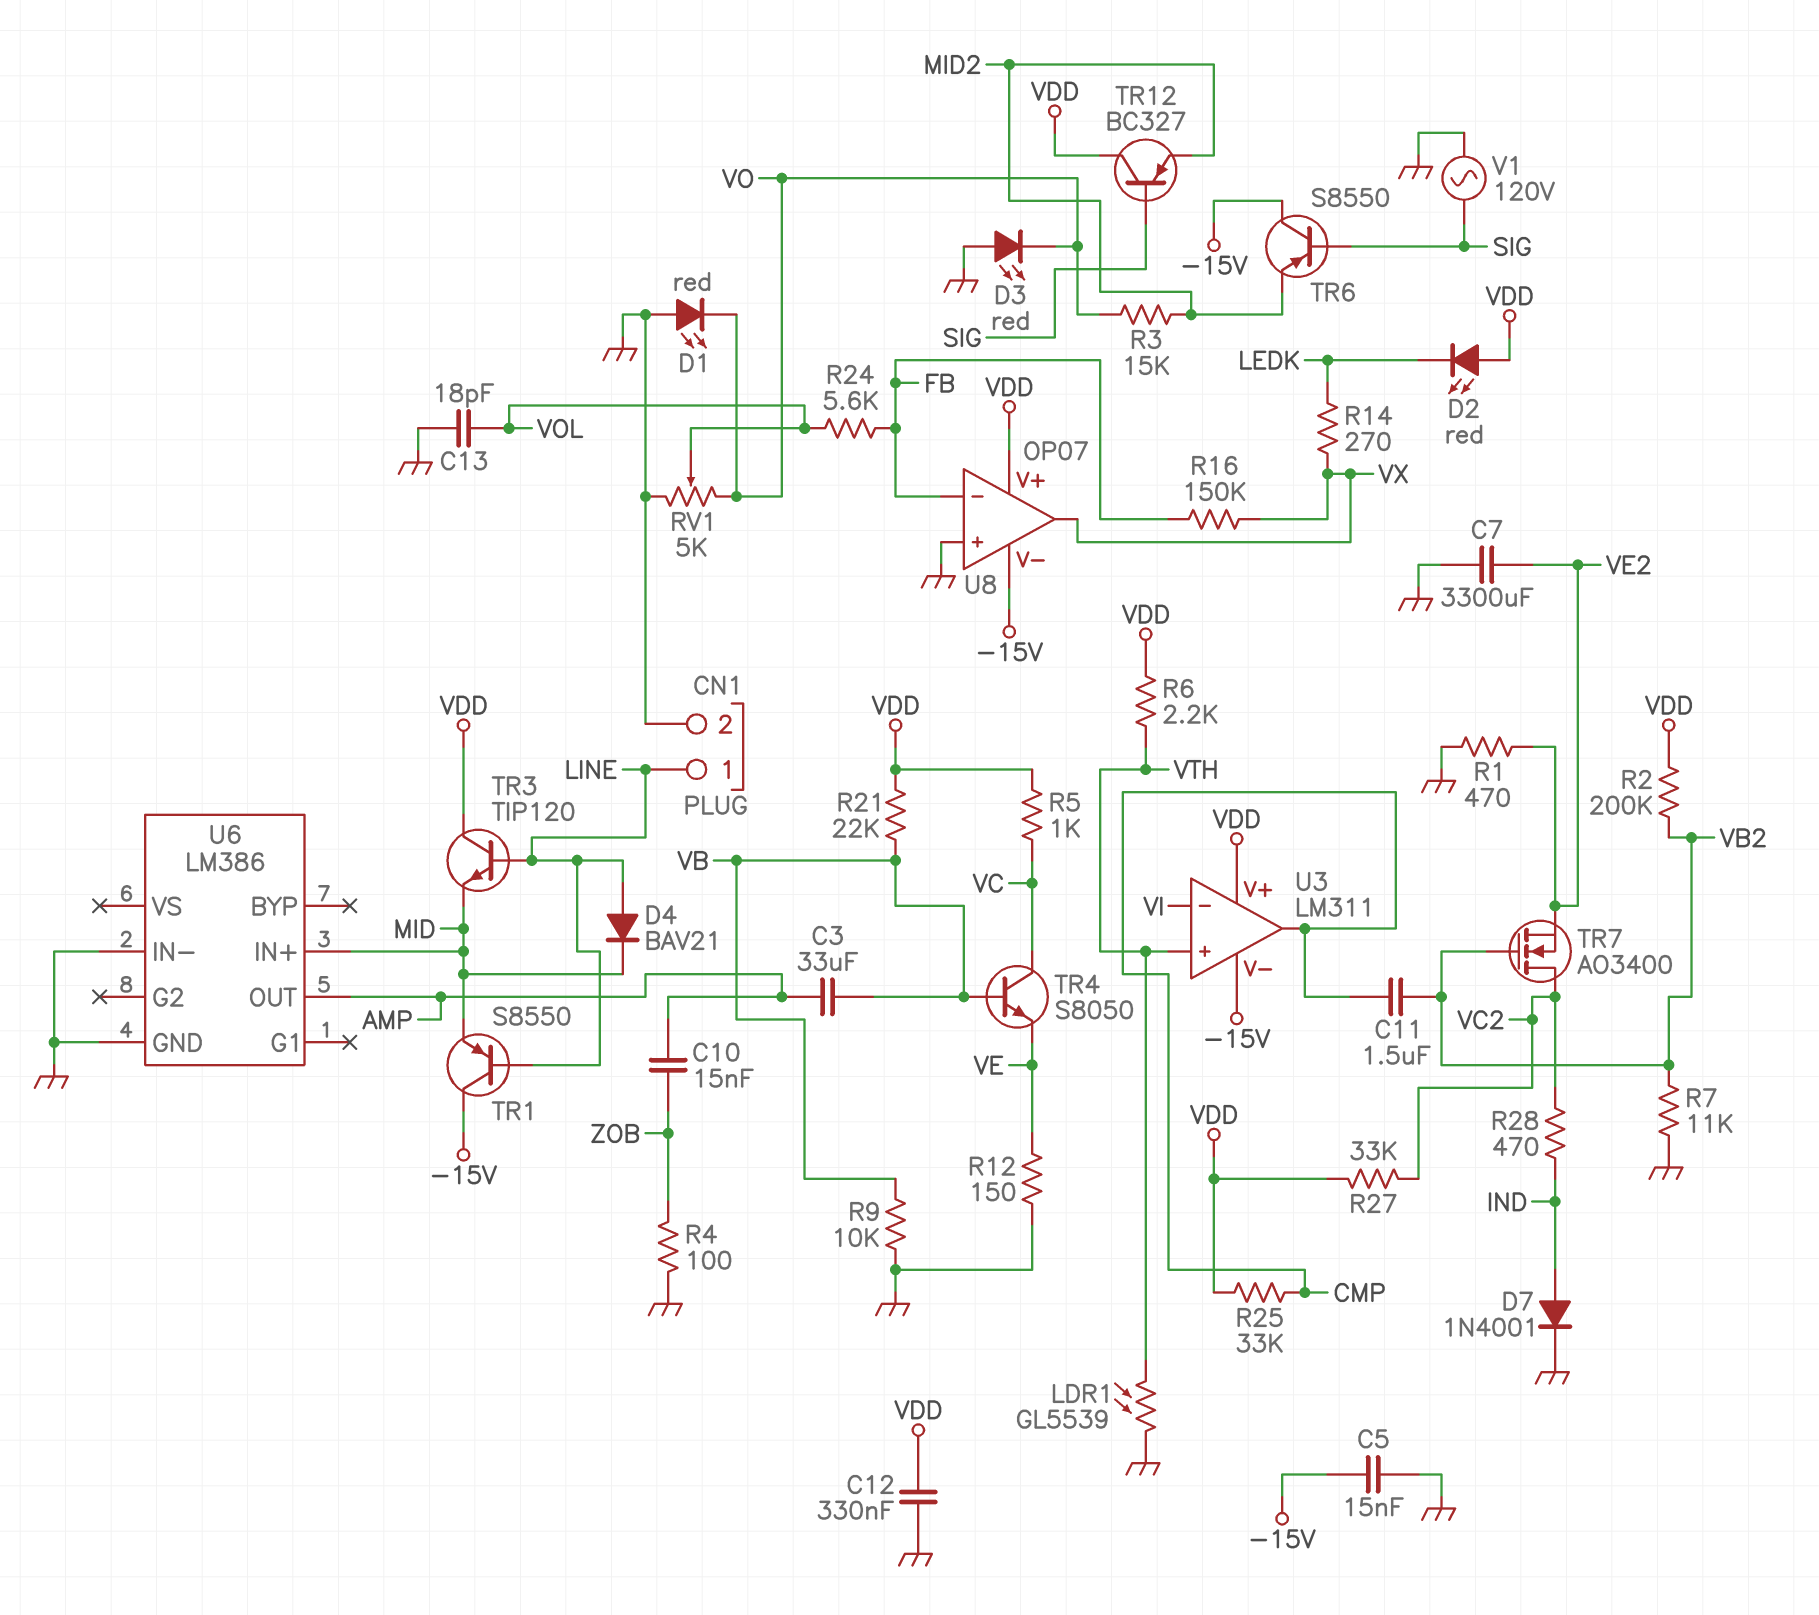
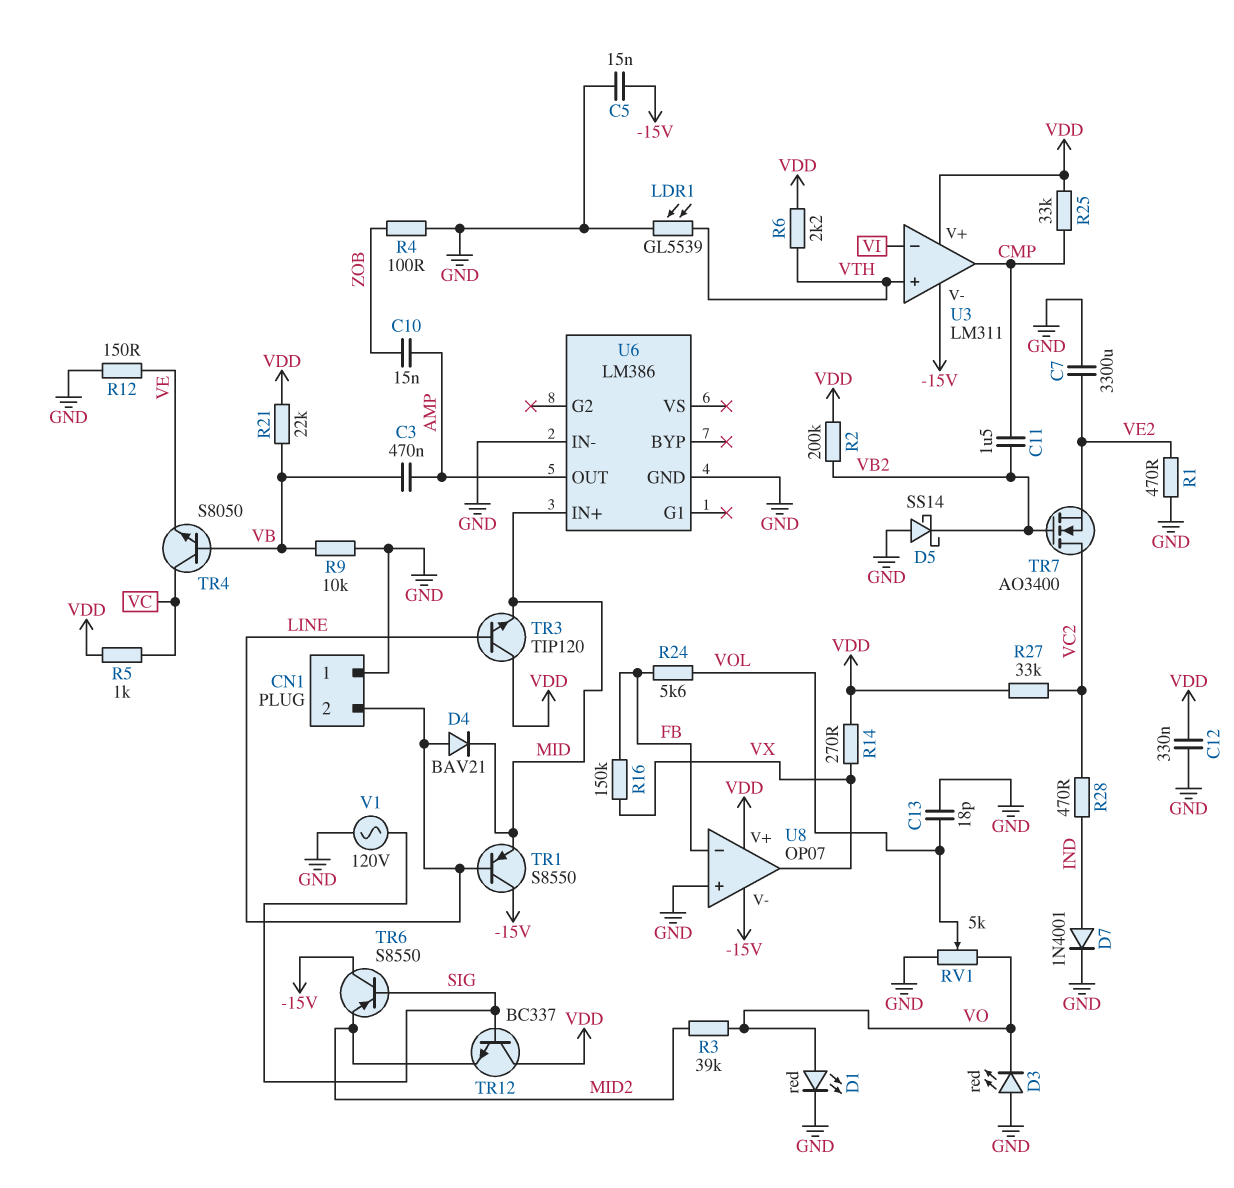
C3: 33uF (AMP, VB) -> 470nF (AMP, VB)
CN1 pin 1: LINE -> GND
CN1 pin 2: GND -> LINE
D1: LED red (A GND, K VO) -> LED red (A VO, K GND)
D2: LED red (A VDD, K LEDK) -> none
D5: none -> schottky SS14 (A GND, K VB2)
R3: 15k (MID2, VO) -> 39k (MID2, VO)
R7: 11k (GND, VB2) -> none
R14: 270 (LEDK, VX) -> 270 (VDD, VX)
TR12: PNP BC327 (B SIG, C VDD, E MID2) -> NPN BC337 (B SIG, C VDD, E MID2)

